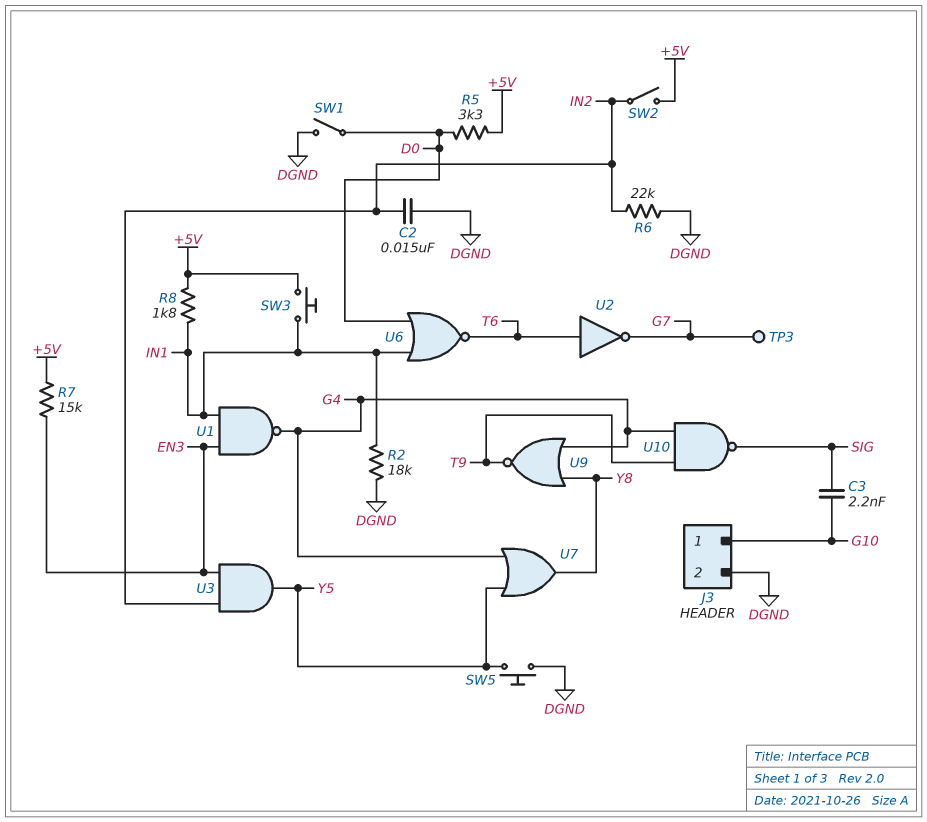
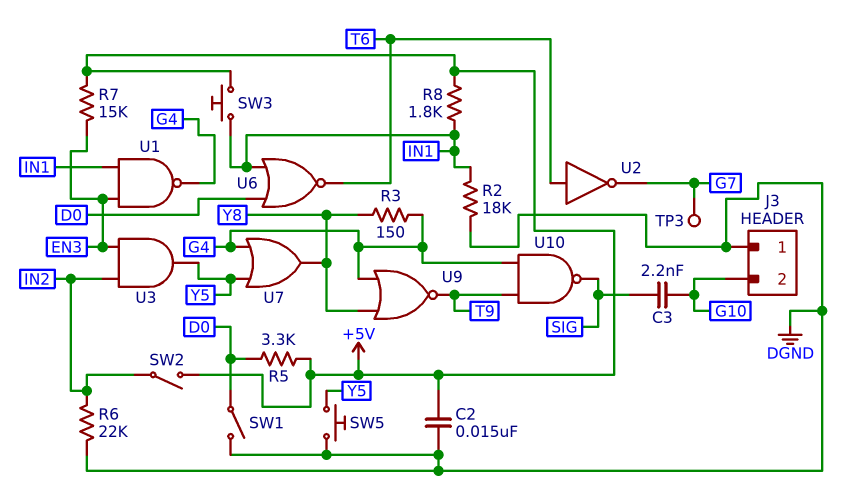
C2: 15nF (DGND, IN2) -> 15nF (+5V, DGND)
J3 pin 1: G10 -> DGND
J3 pin 2: DGND -> G10
R3: none -> 150 (G4, Y8)

